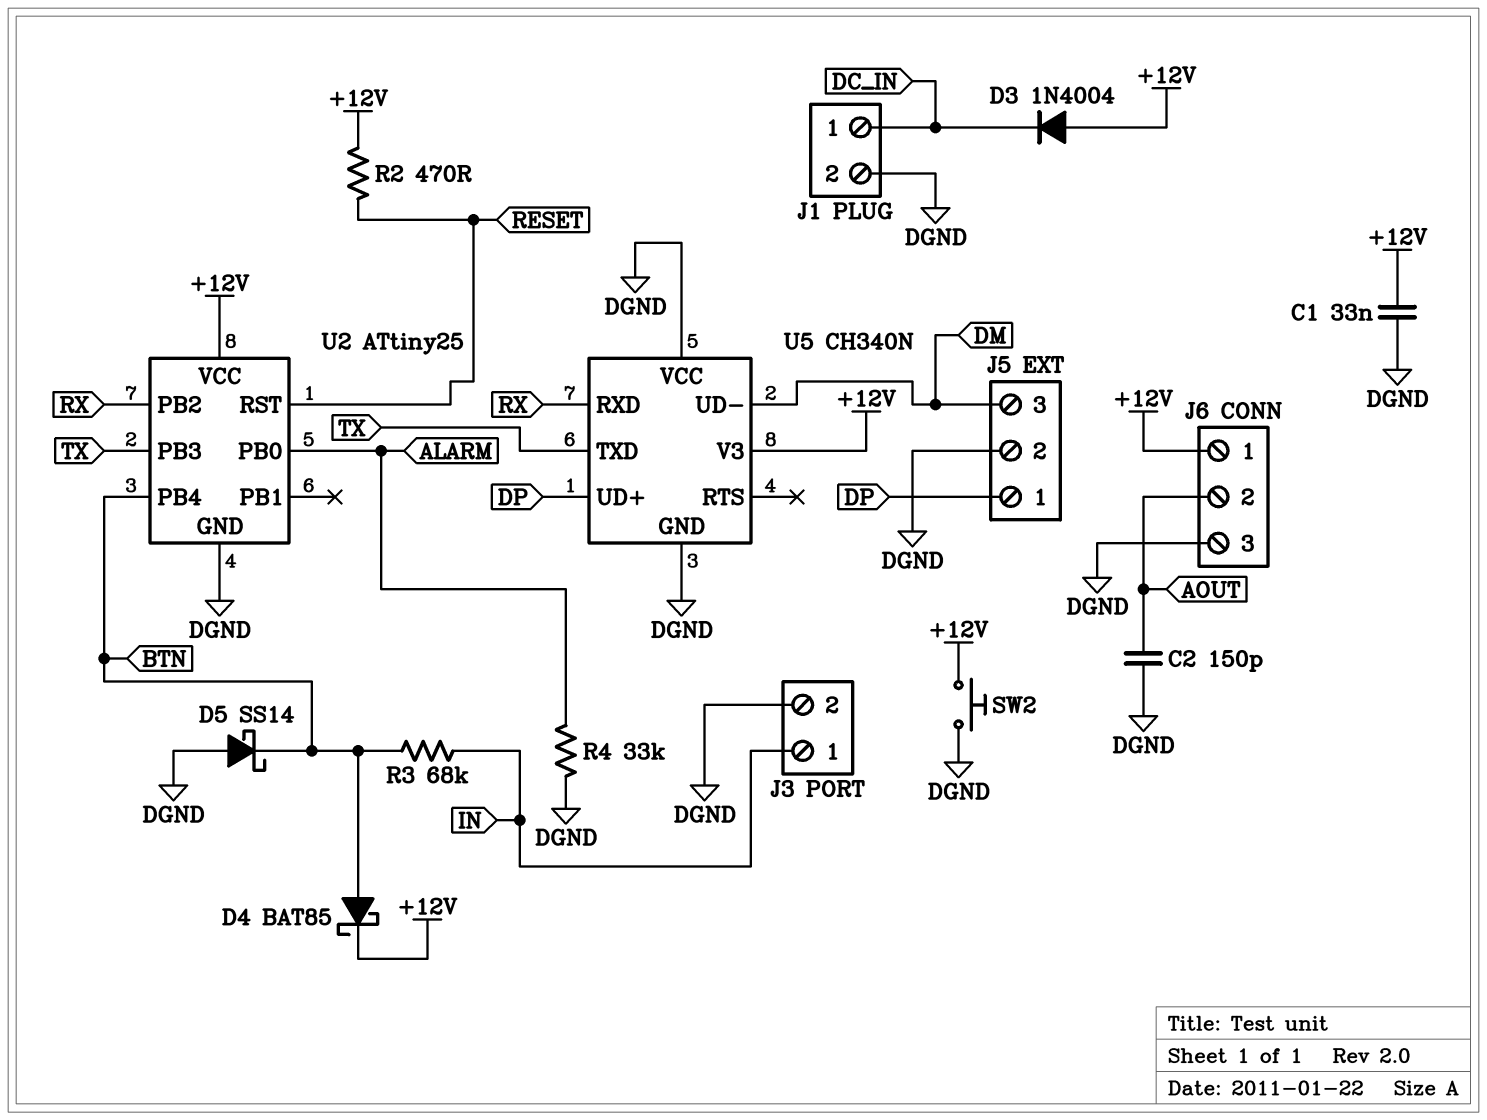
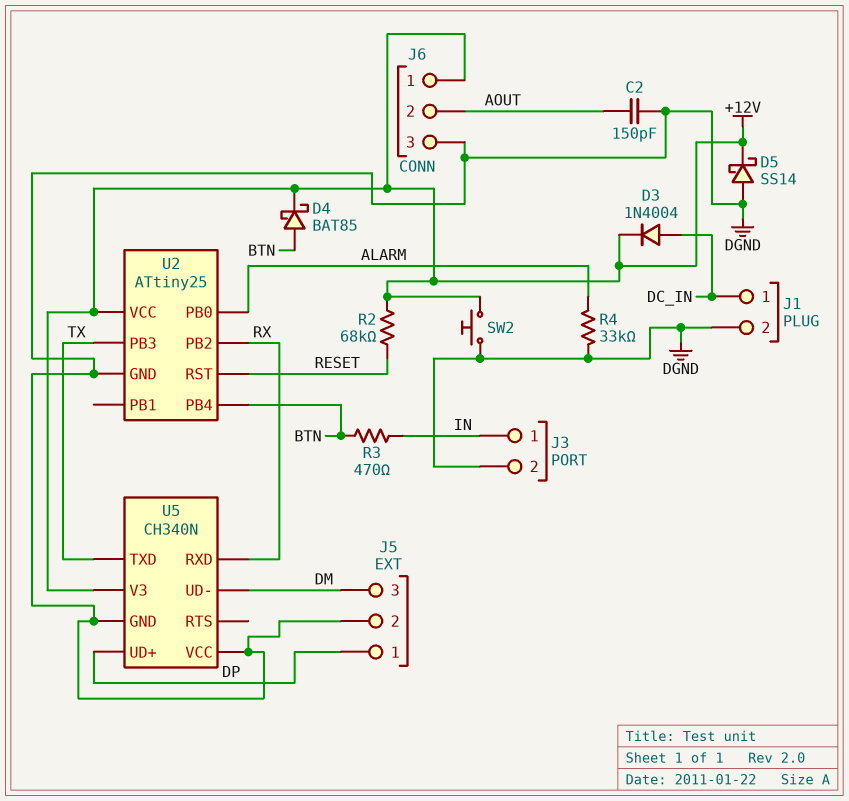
C1: 33nF (+12V, DGND) -> none
D3: diode 1N4004 (A +12V, K DC_IN) -> diode 1N4004 (A DC_IN, K +12V)
D5: schottky SS14 (A DGND, K BTN) -> schottky SS14 (A DGND, K +12V)
R2: 470 (+12V, RESET) -> 68k (+12V, RESET)
R3: 68k (BTN, IN) -> 470 (BTN, IN)

